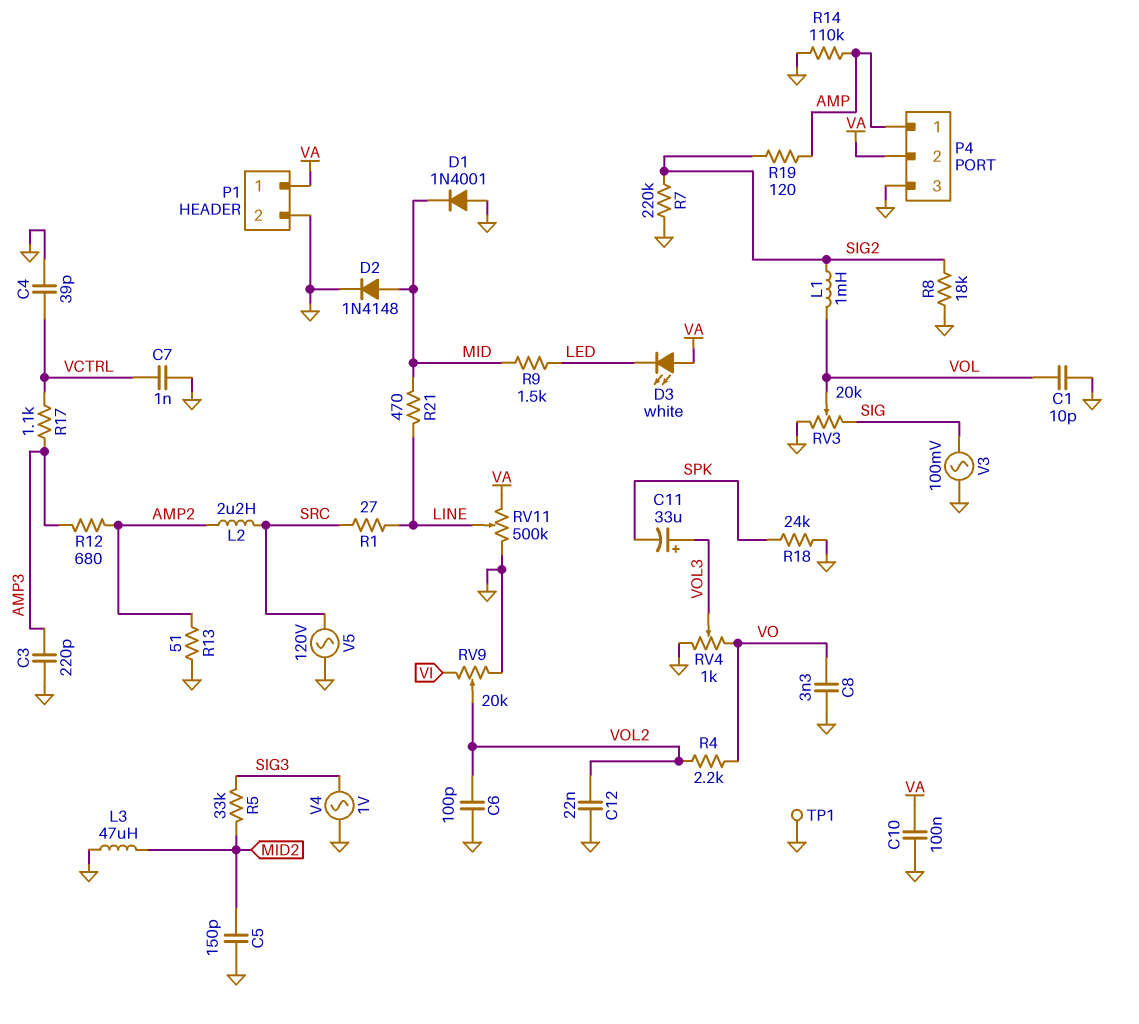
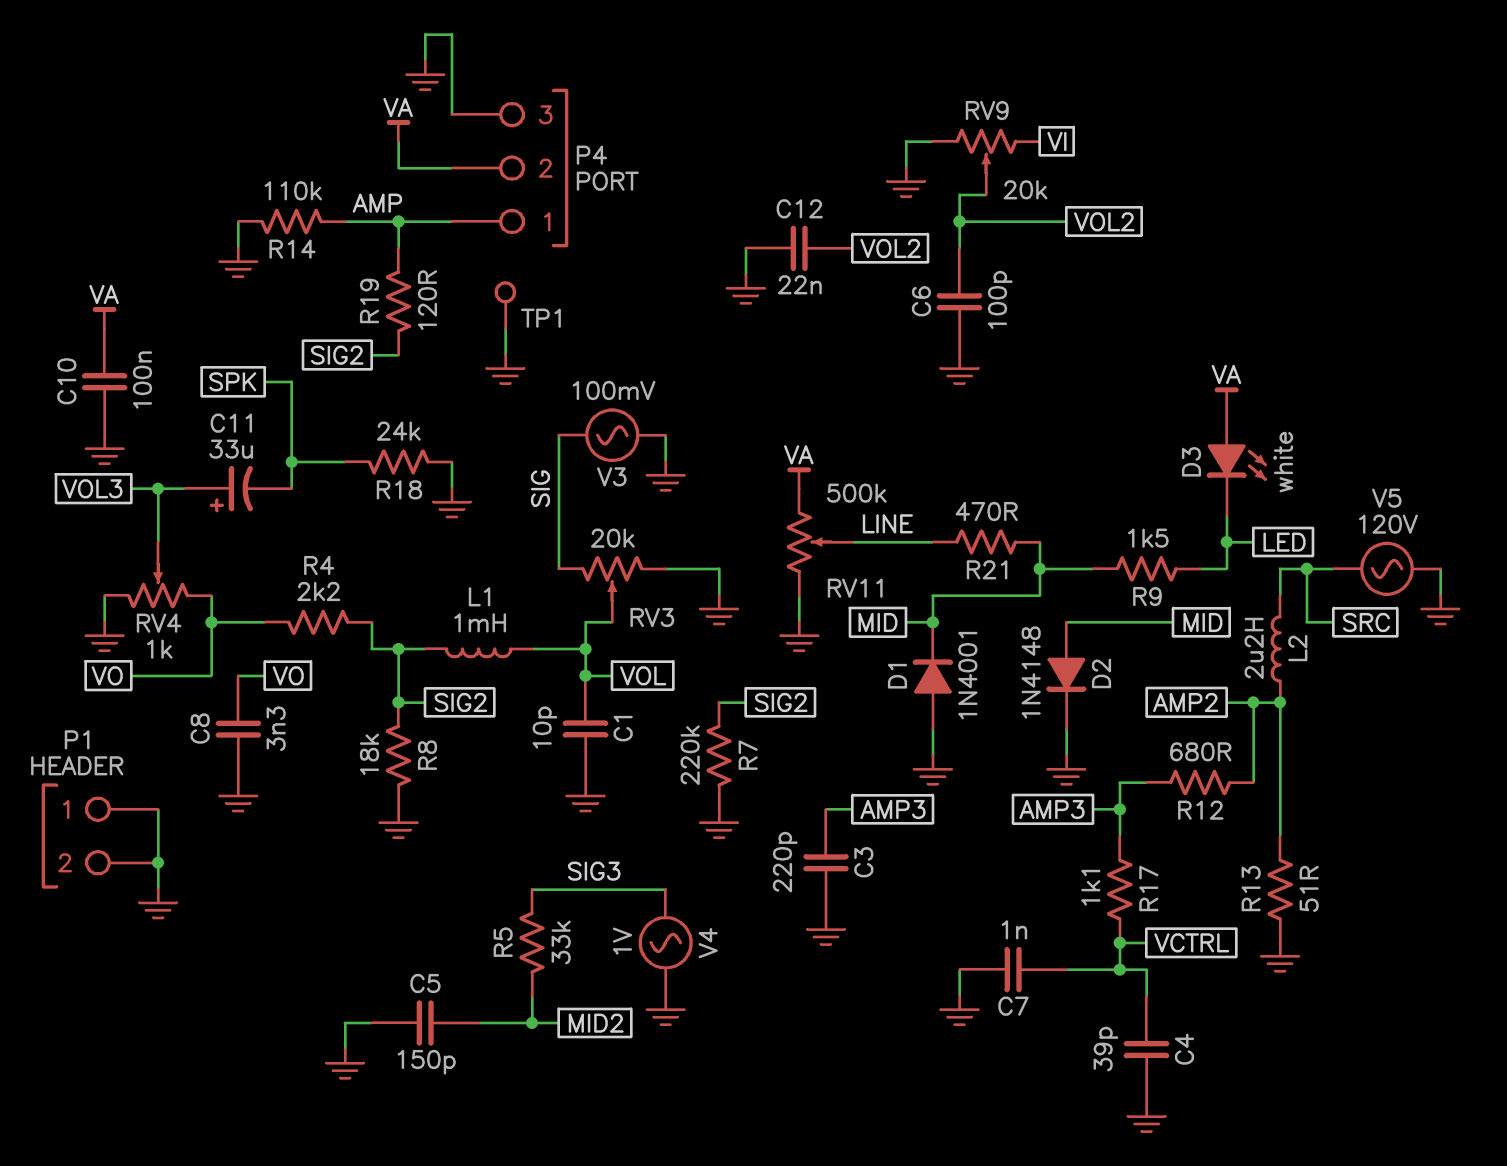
L3: 47uH (GND, MID2) -> none
P1 pin 1: VA -> GND
R1: 27 (LINE, SRC) -> none
R4: 2.2k (VO, VOL2) -> 2.2k (SIG2, VO)

